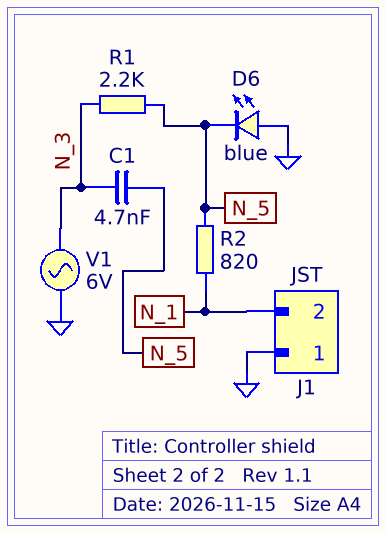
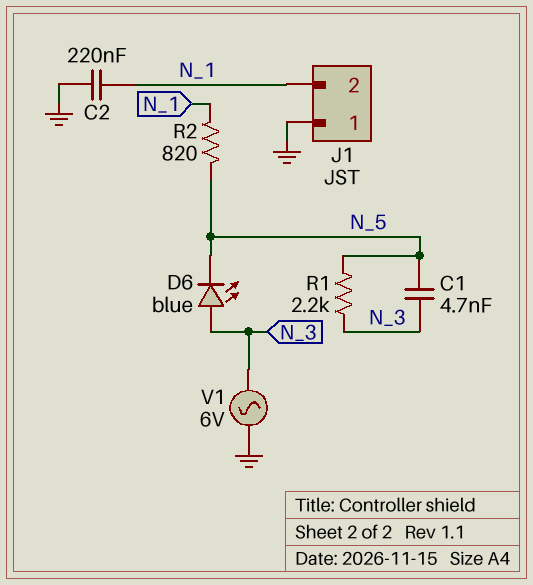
C2: none -> 220nF (GND, N_1)
D6: LED blue (A GND, K N_5) -> LED blue (A N_3, K N_5)

